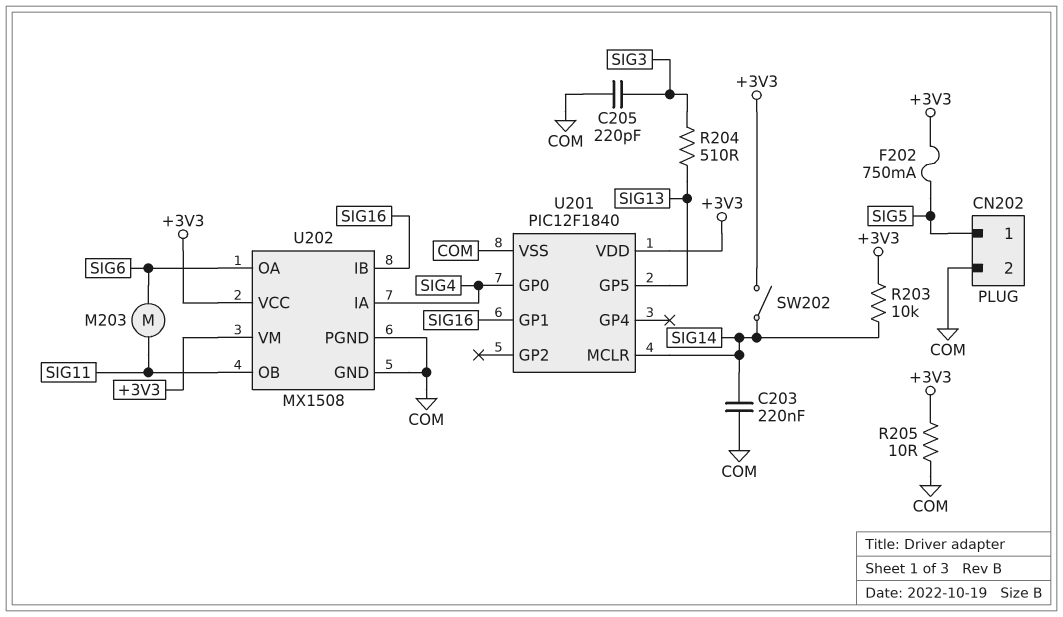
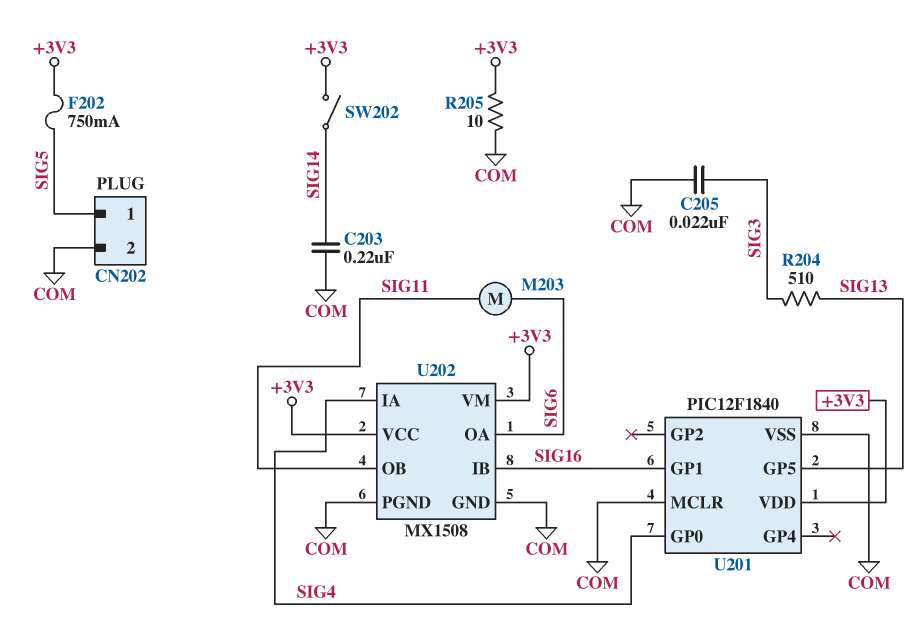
C205: 220pF (COM, SIG3) -> 22nF (COM, SIG3)
R203: 10k (+3V3, SIG14) -> none
U201 pin MCLR: SIG14 -> COM

